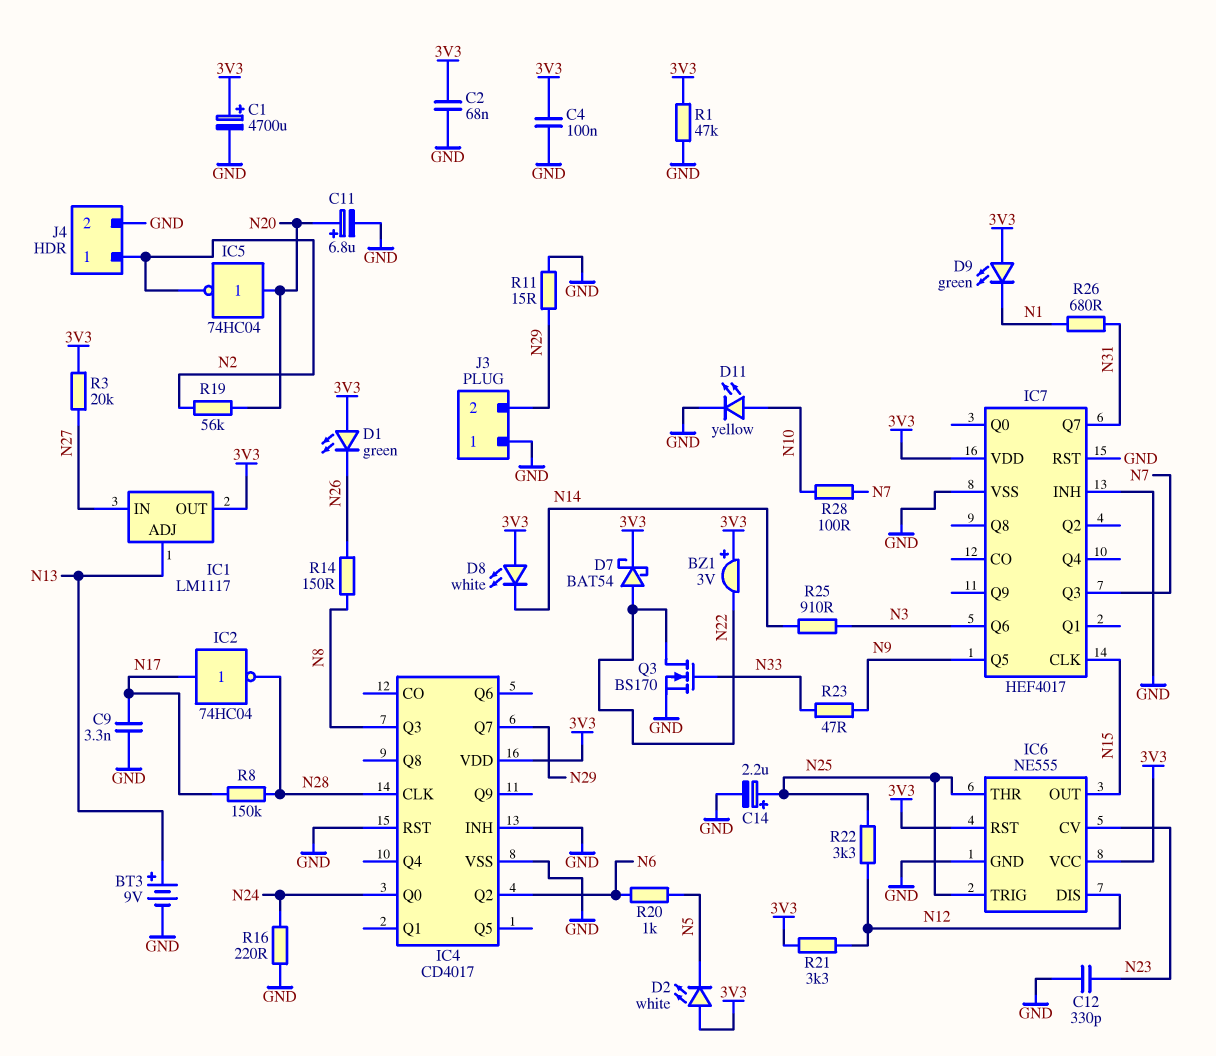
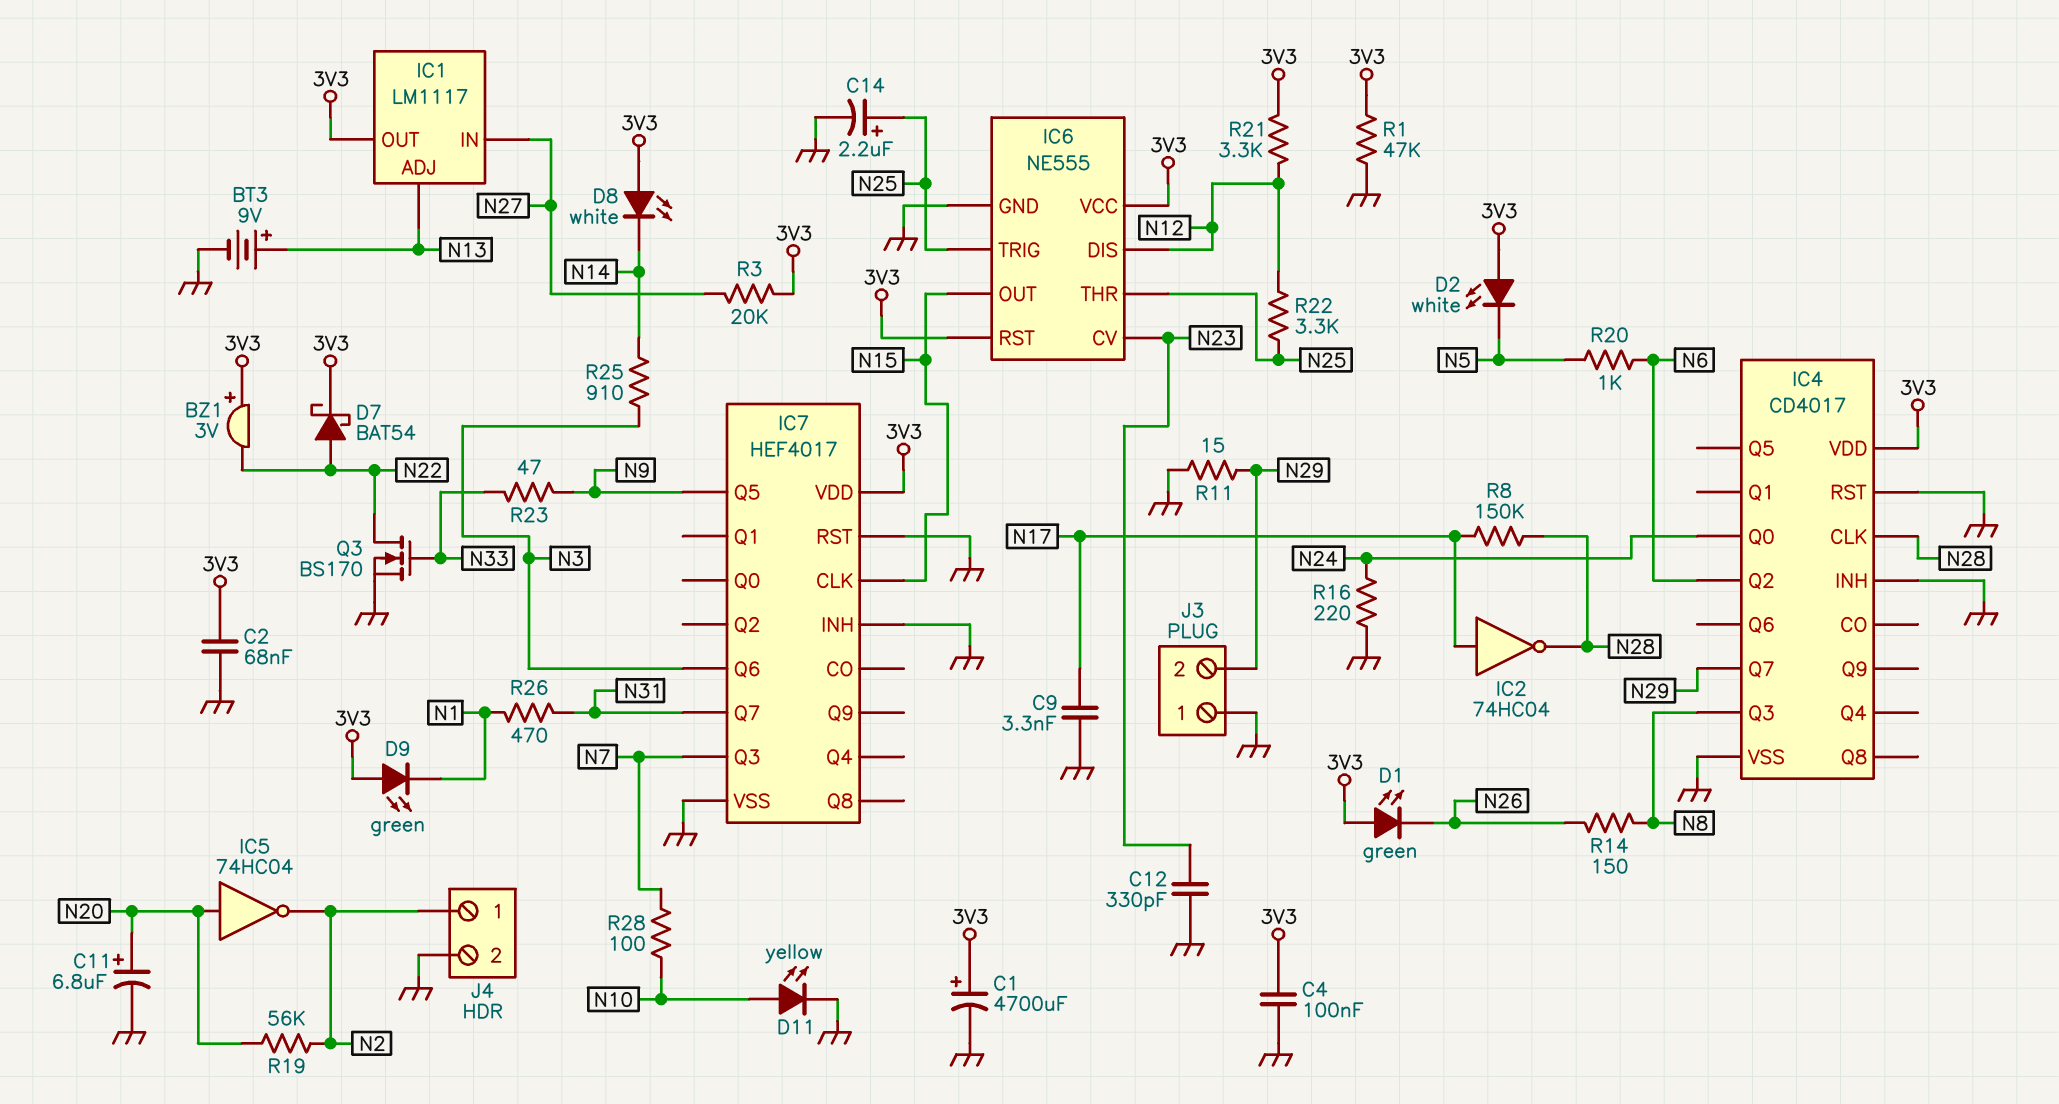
R26: 680 (N1, N31) -> 470 (N1, N31)

